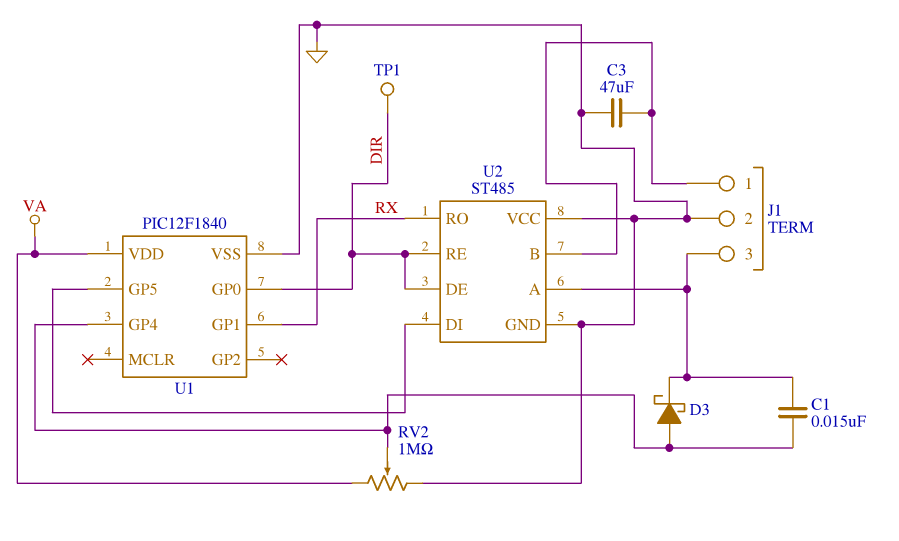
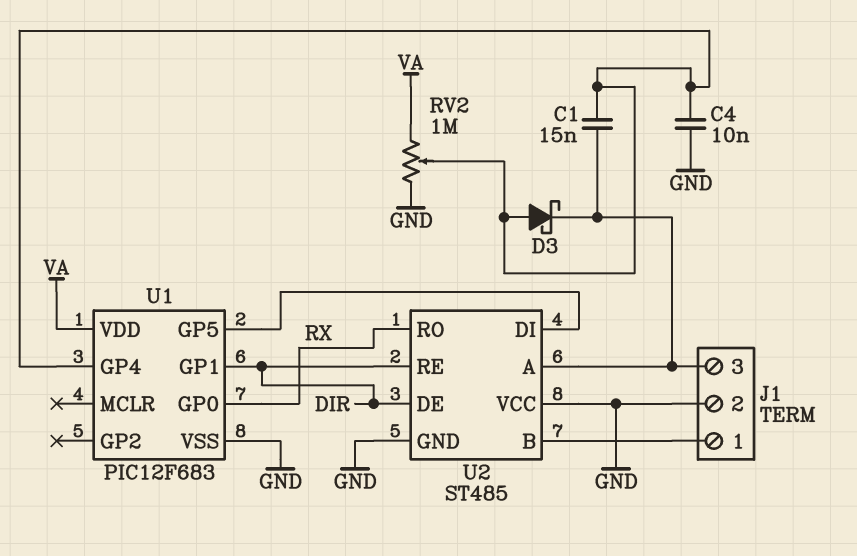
C3: 47uF (GND, J1/1) -> none
C4: none -> 10nF (GND, U1/GP4)
TP1: test point (DIR) -> none
U1: PIC12F1840 -> PIC12F683
U1 pin GP0: DIR -> RX
U1 pin GP1: RX -> DIR

